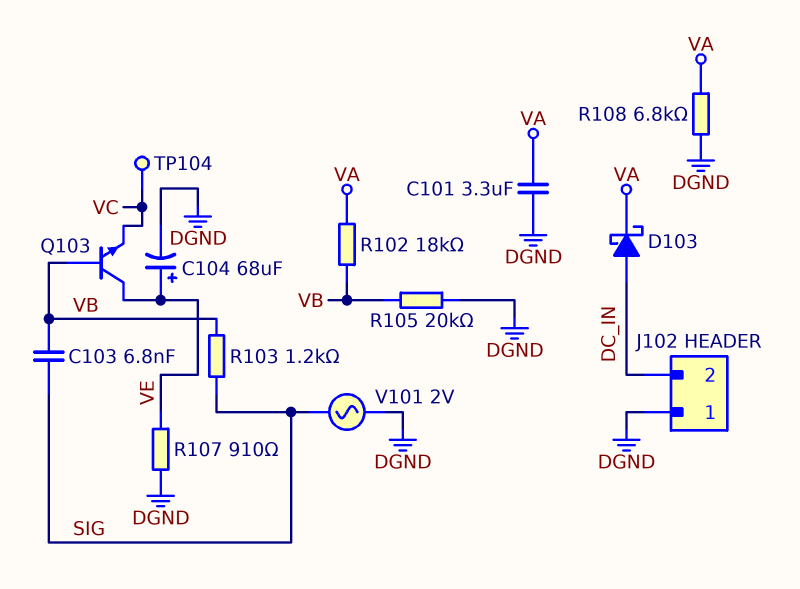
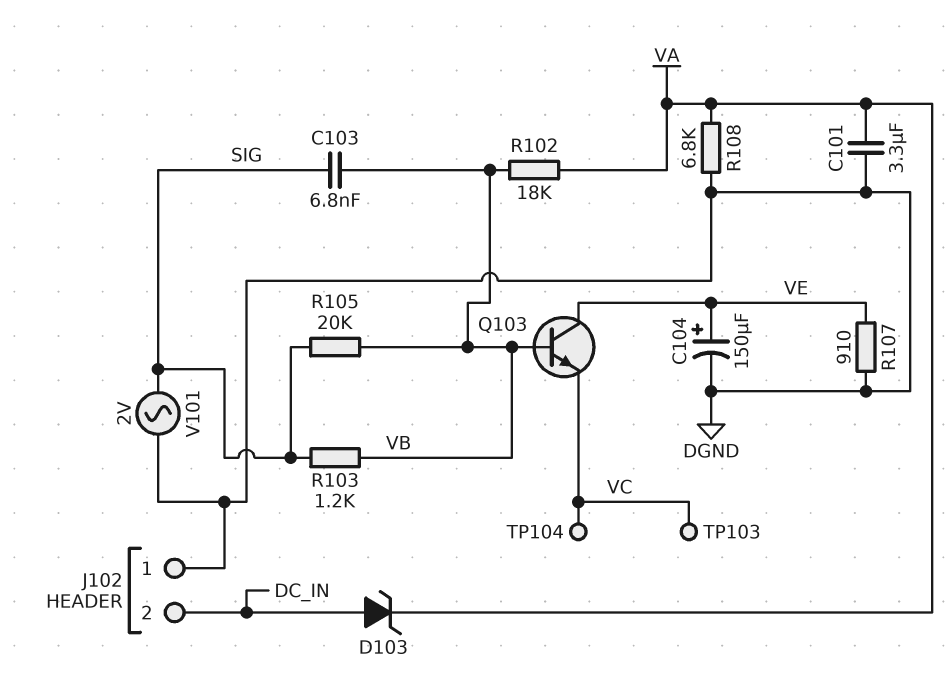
C104: 68uF (plus VE, minus DGND) -> 150uF (plus VE, minus DGND)
D103: schottky (A DC_IN, K VA) -> zener (A DC_IN, K VA)
R105: 20k (DGND, VB) -> 20k (SIG, VB)
TP103: none -> test point (VC)

